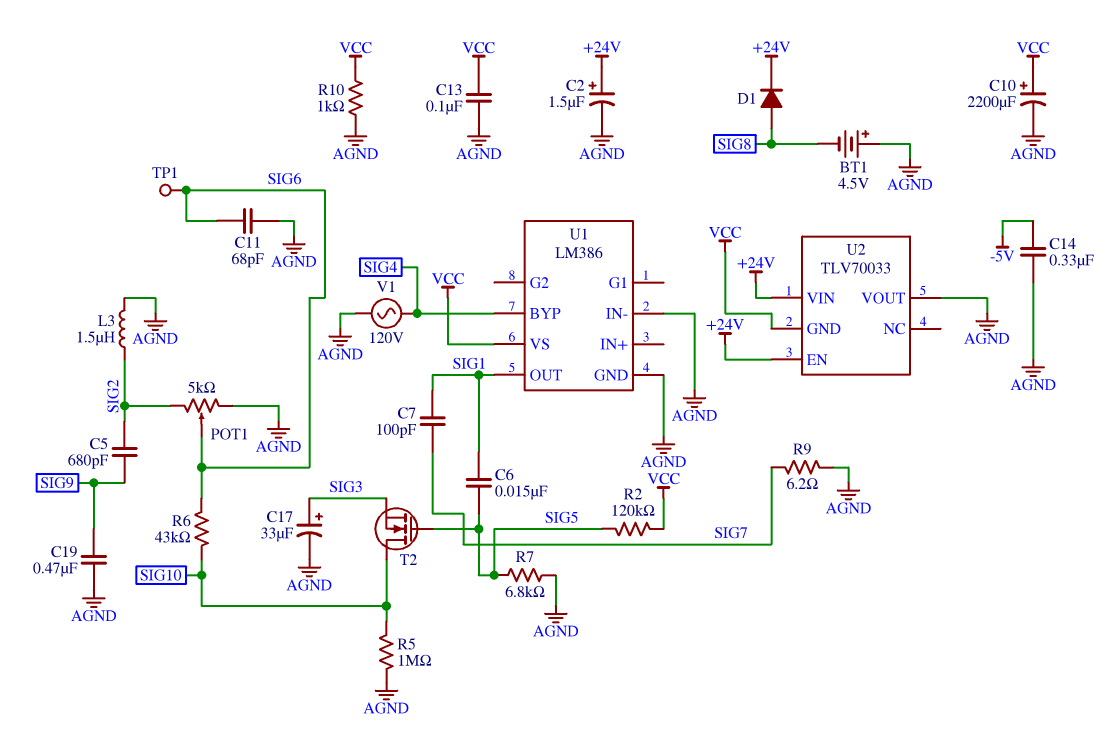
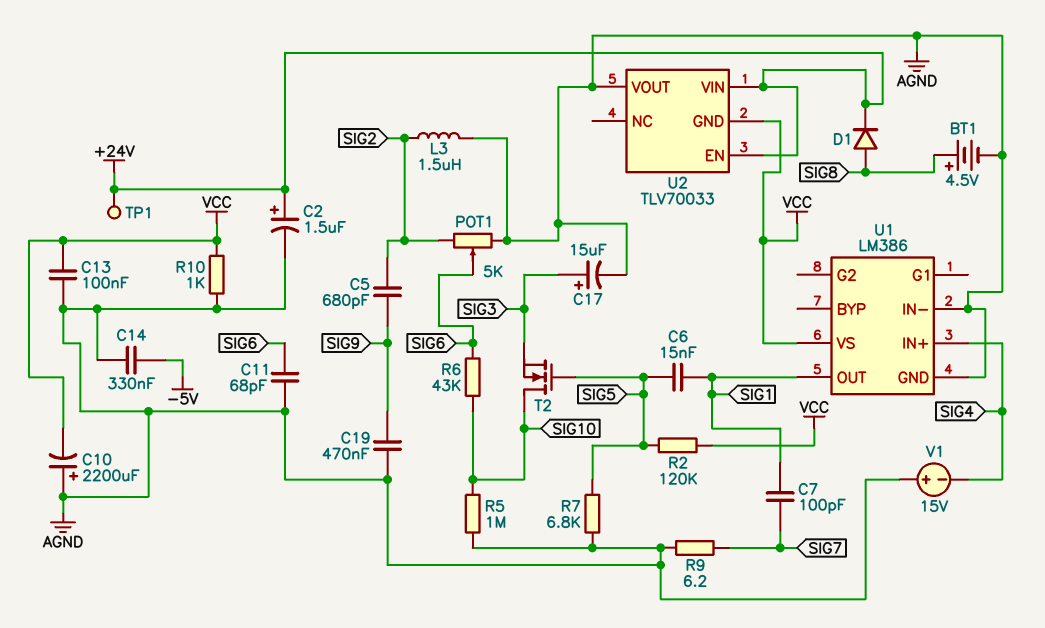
BT1: 4.5V (plus AGND, minus SIG8) -> 4.5V (plus SIG8, minus AGND)
C10: 2200uF (plus VCC, minus AGND) -> 2200uF (plus AGND, minus VCC)
C17: 33uF (plus SIG3, minus AGND) -> 15uF (plus SIG3, minus AGND)
TP1: test point (SIG6) -> test point (+24V)
U1 pin BYP: SIG4 -> none
U1 pin IN+: none -> SIG4
V1: AC 120V (AGND, SIG4) -> 15V (plus AGND, minus SIG4)

